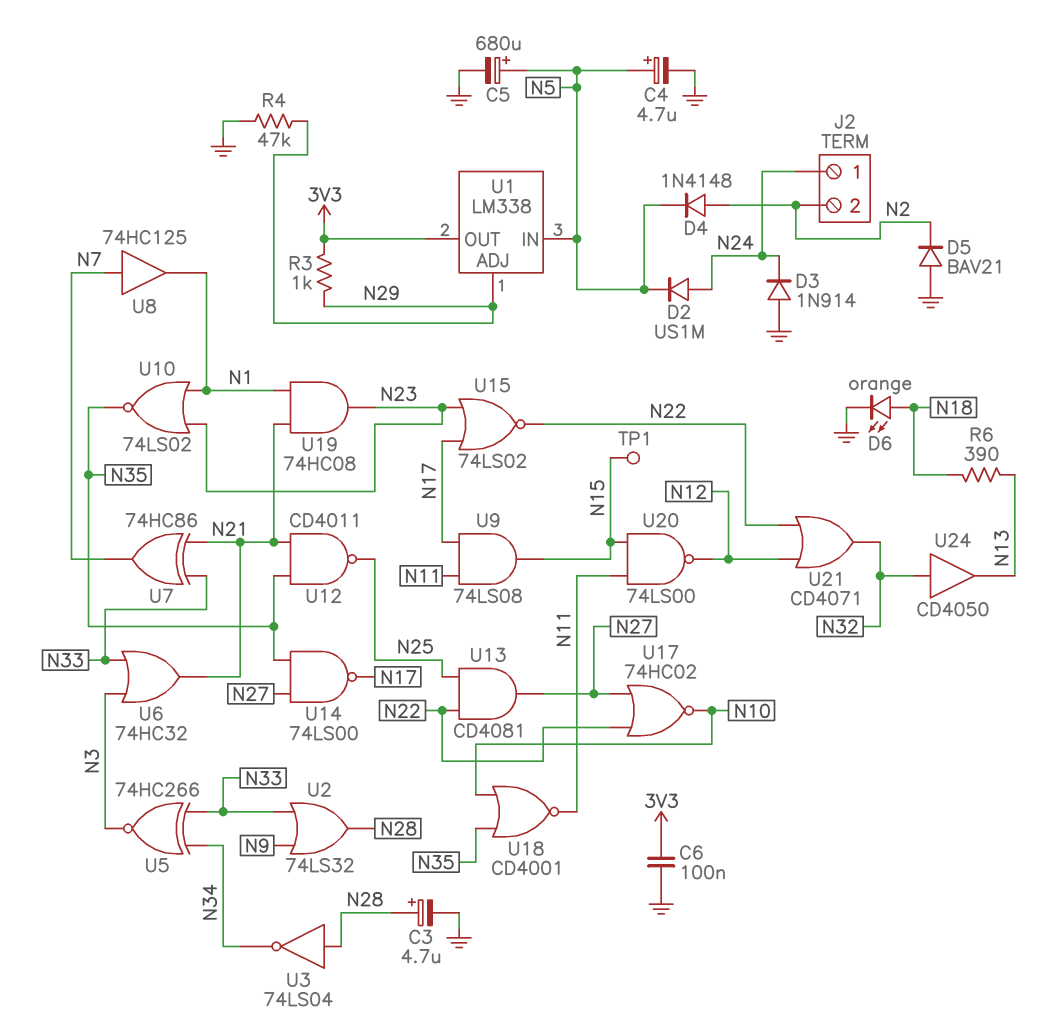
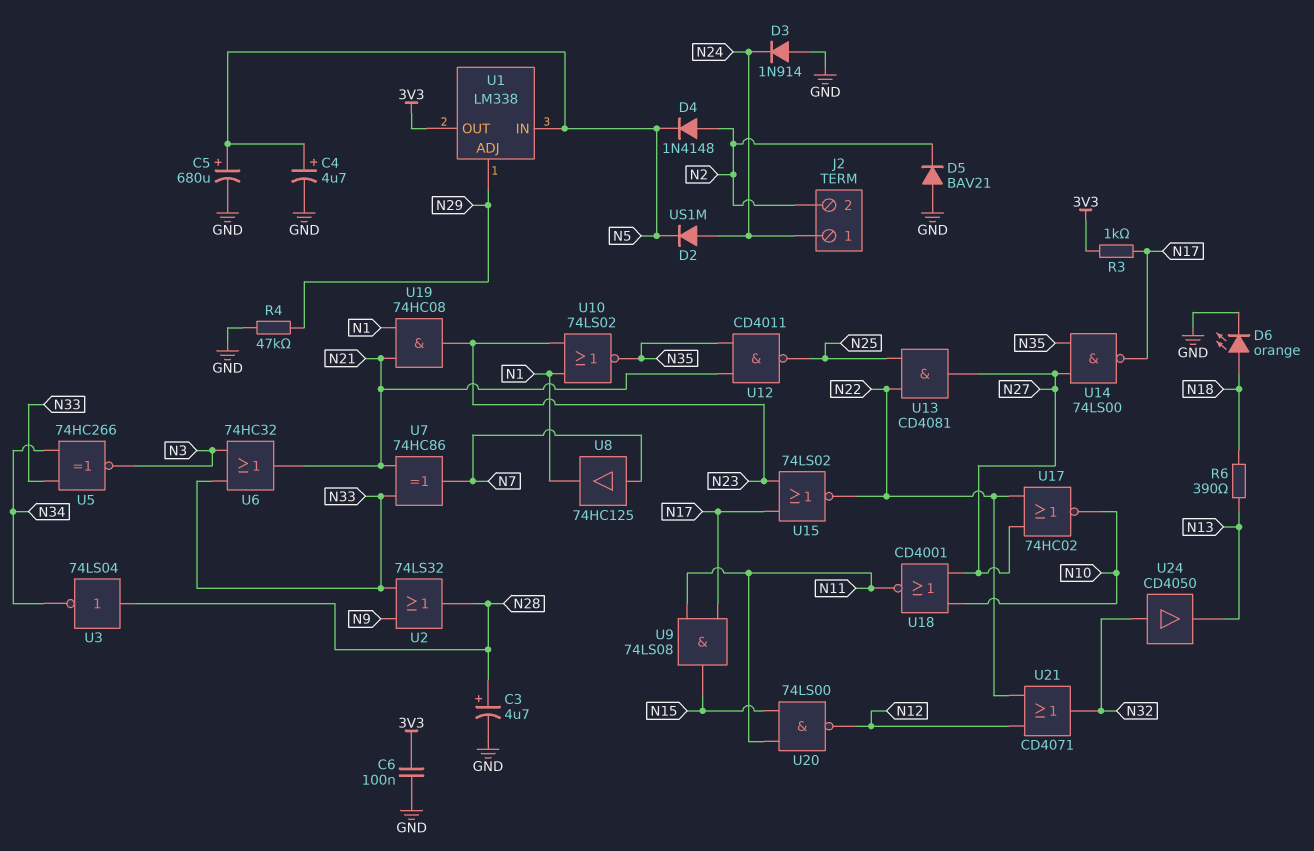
R3: 1k (3V3, N29) -> 1k (3V3, N17)
TP1: test point (N15) -> none
U18: NOR CD4001 (in N10, in N35, out N11) -> NOR CD4001 (in N10, in N27, out N11)

